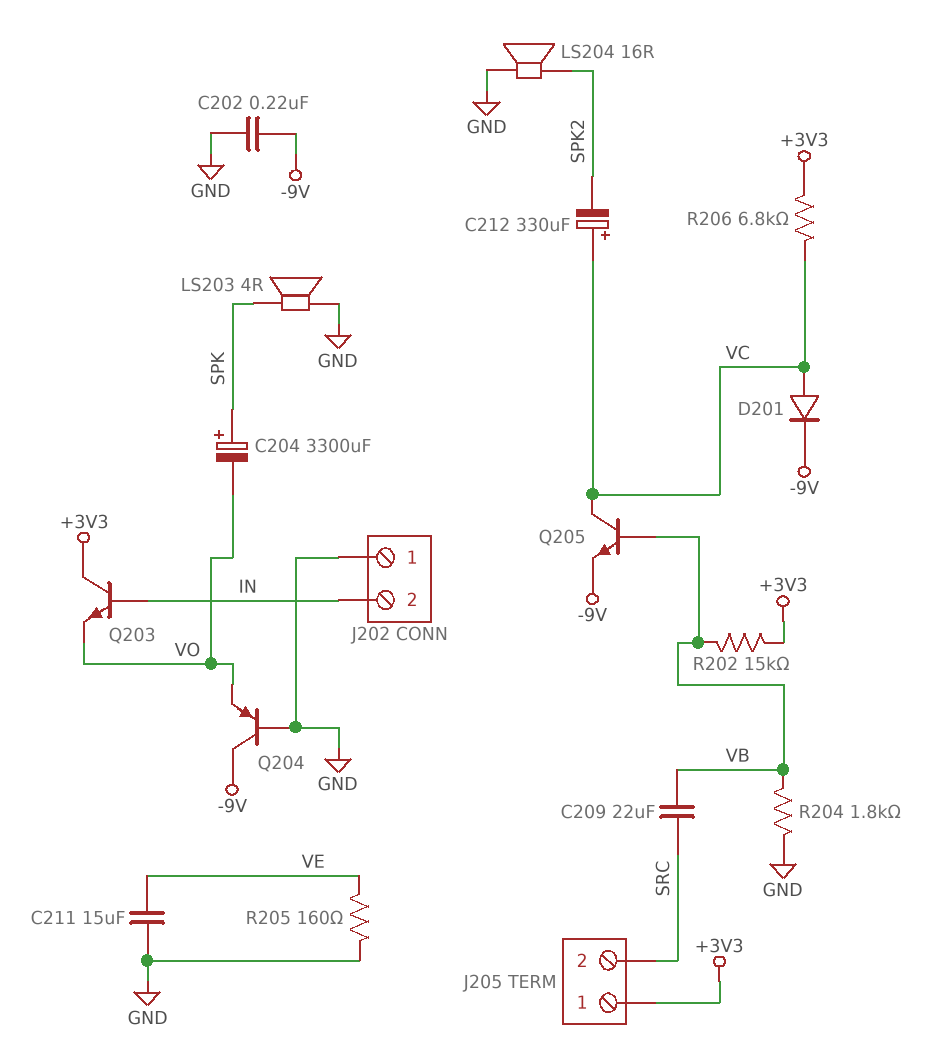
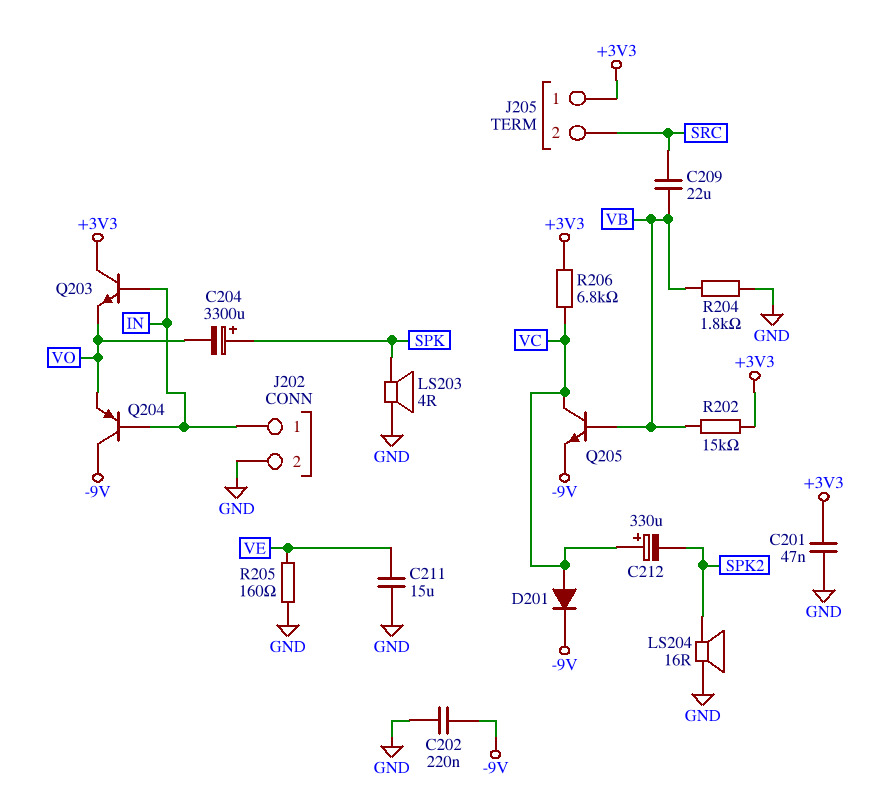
C201: none -> 47nF (+3V3, GND)
J202 pin 1: GND -> IN
J202 pin 2: IN -> GND
Q204: PNP (B GND, C -9V, E VO) -> PNP (B IN, C -9V, E VO)

